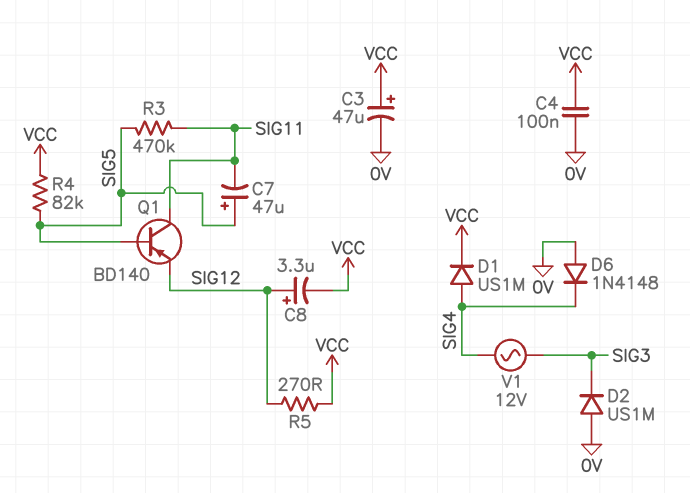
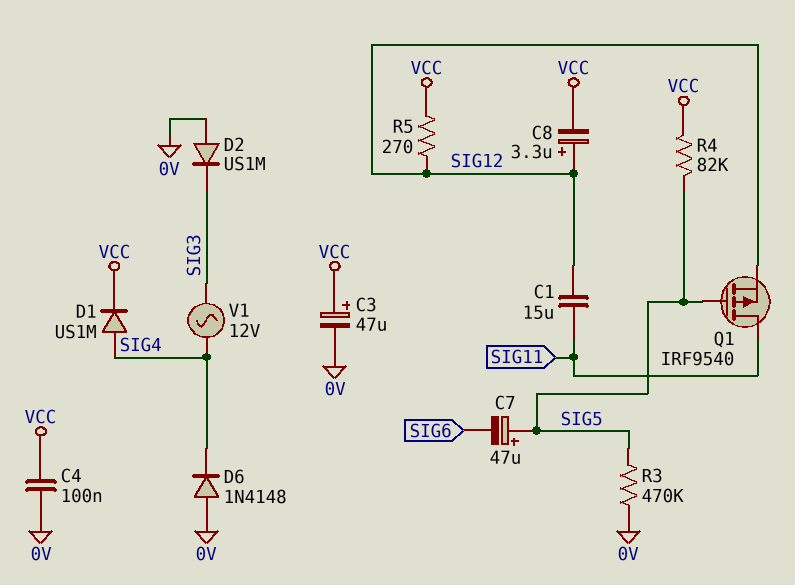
C1: none -> 15uF (SIG11, SIG12)
C7: 47uF (plus SIG5, minus SIG11) -> 47uF (plus SIG5, minus SIG6)
Q1: PNP BD140 (B SIG5, C SIG11, E SIG12) -> PMOS IRF9540 (G SIG5, D SIG11, S SIG12)
R3: 470k (SIG5, SIG11) -> 470k (0V, SIG5)

